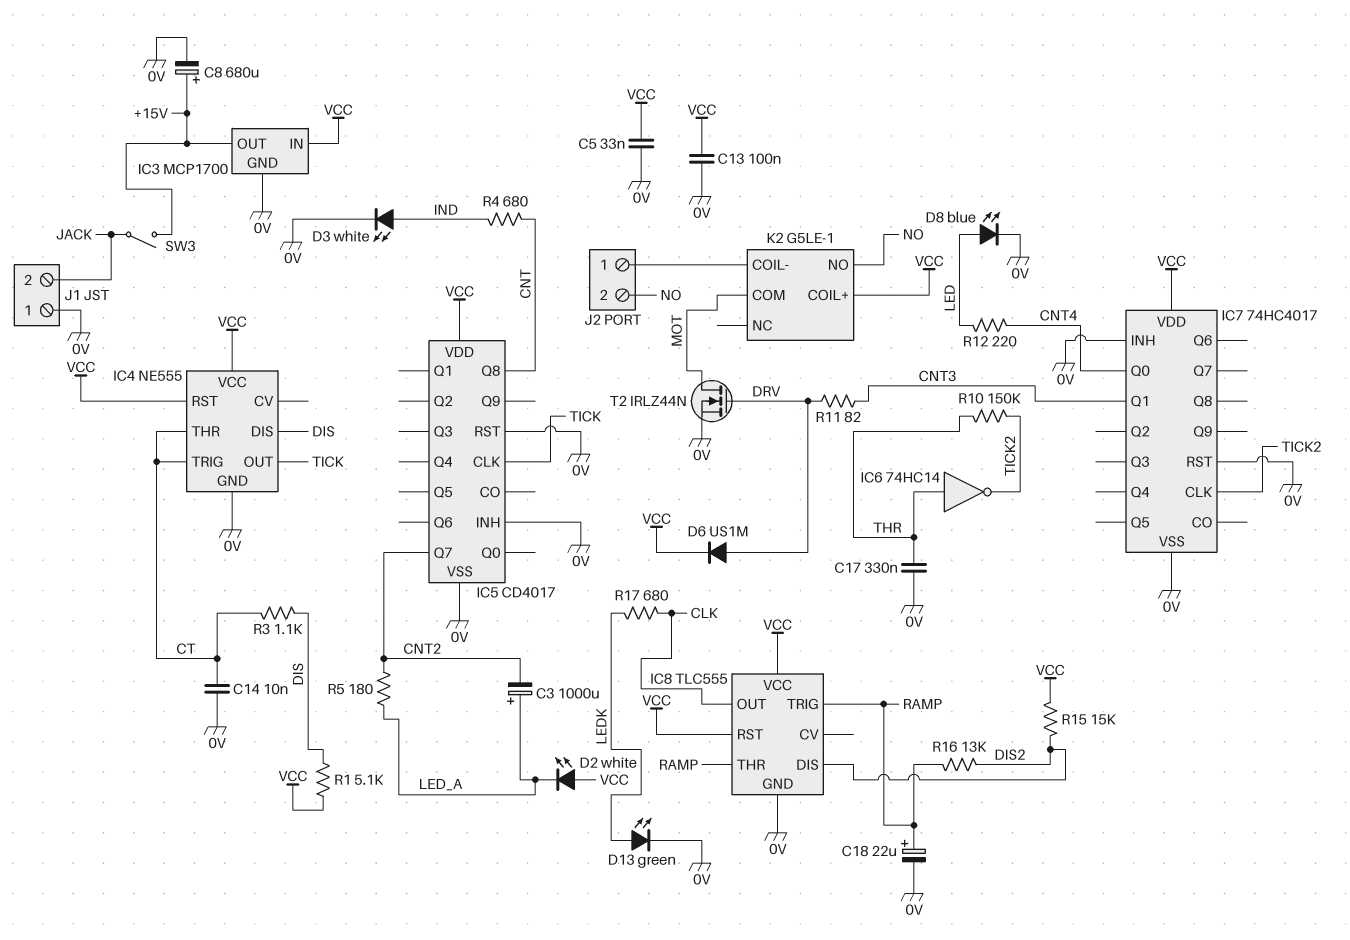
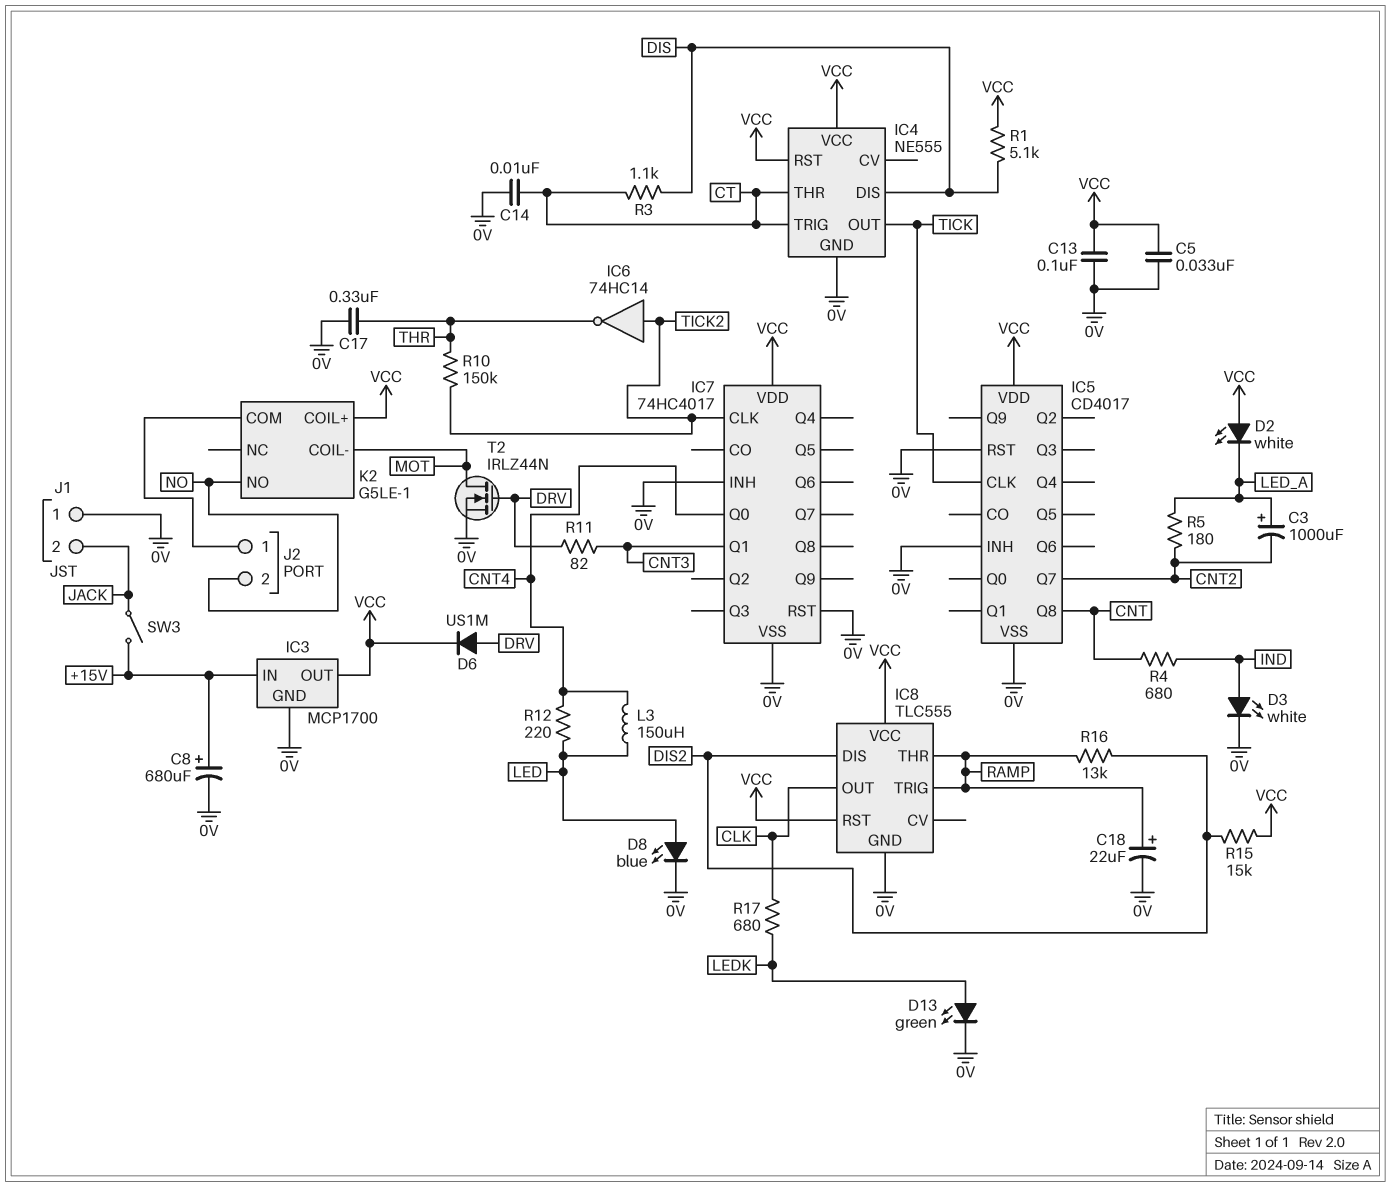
IC3 pin IN: VCC -> +15V
IC3 pin OUT: +15V -> VCC
IC6: NOT 74HC14 (in THR, out TICK2) -> NOT 74HC14 (in TICK2, out THR)
K2 pin COIL-: J2/1 -> MOT
K2 pin COM: MOT -> J2/1
L3: none -> 150uH (CNT4, LED)

